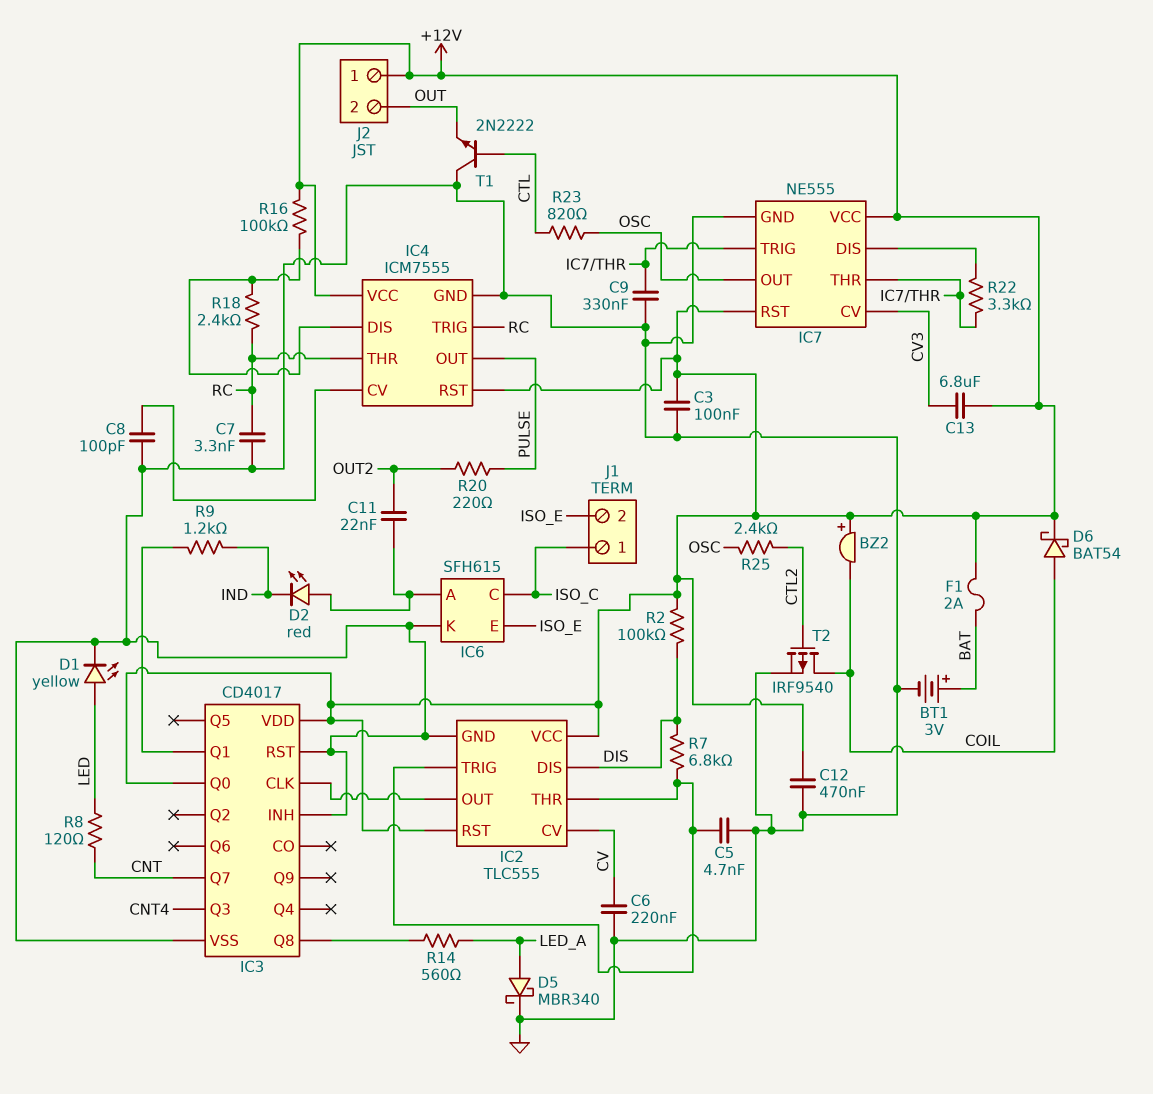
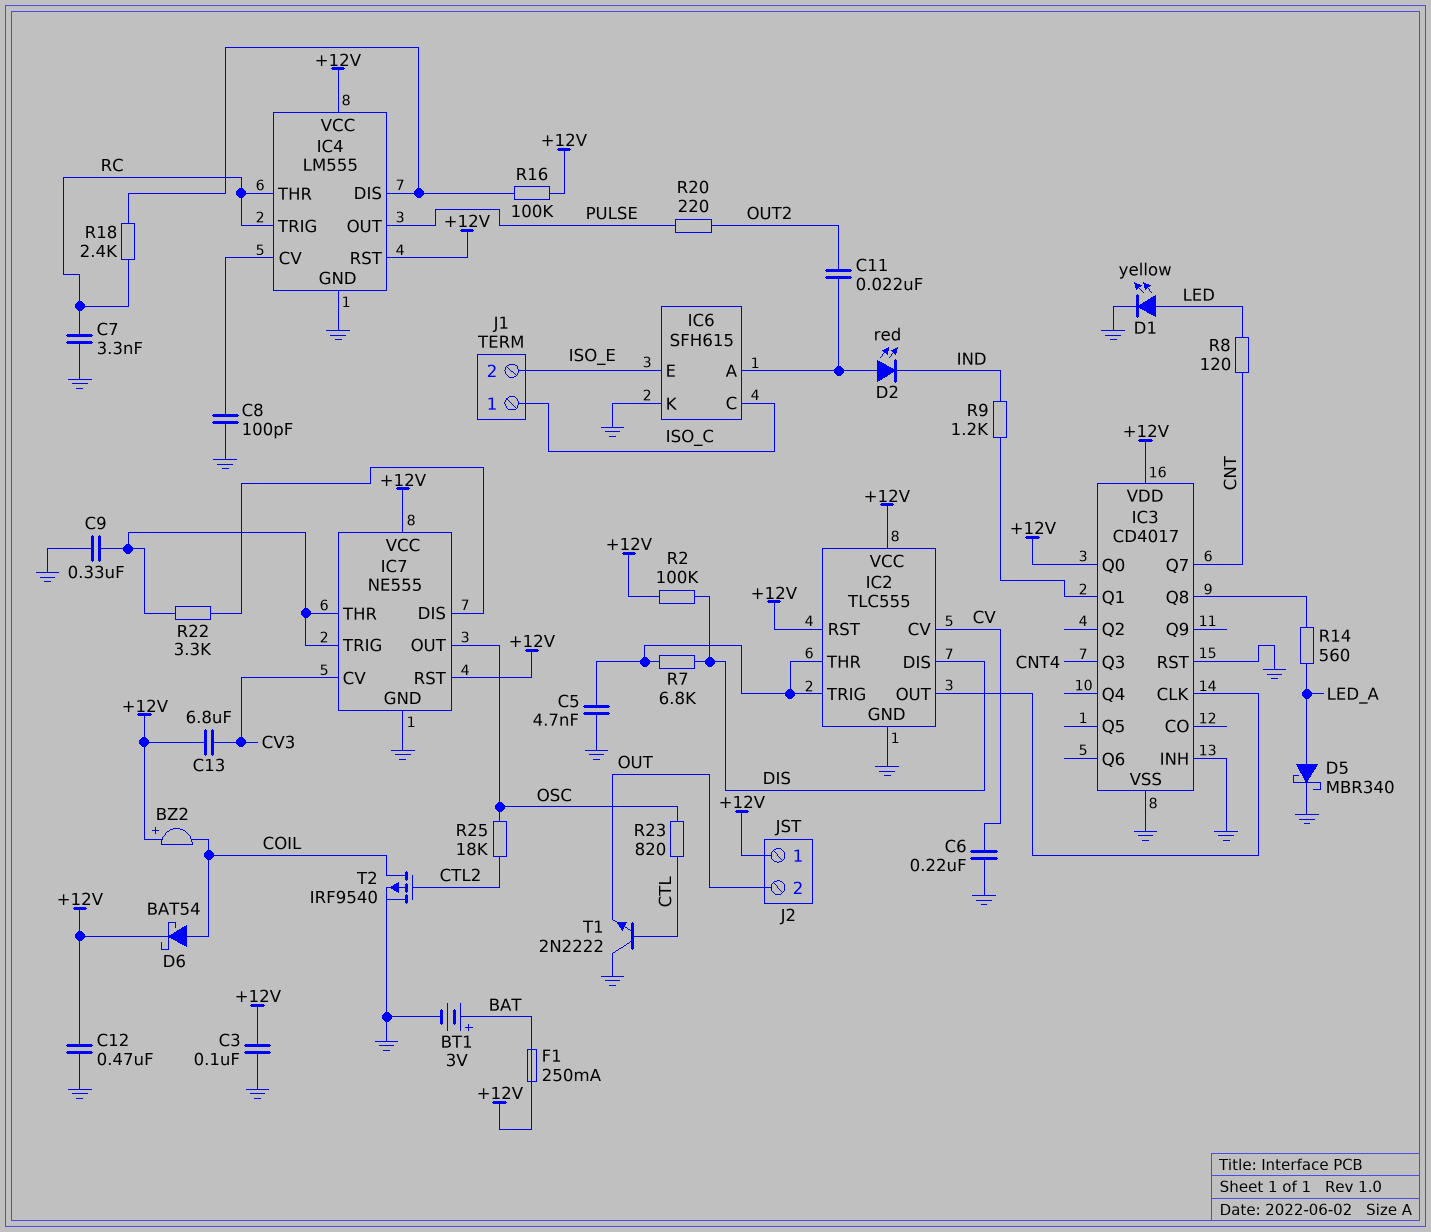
F1: 2A (+12V, BAT) -> 250mA (+12V, BAT)
IC4: ICM7555 -> LM555
R25: 2.4k (CTL2, OSC) -> 18k (CTL2, OSC)

